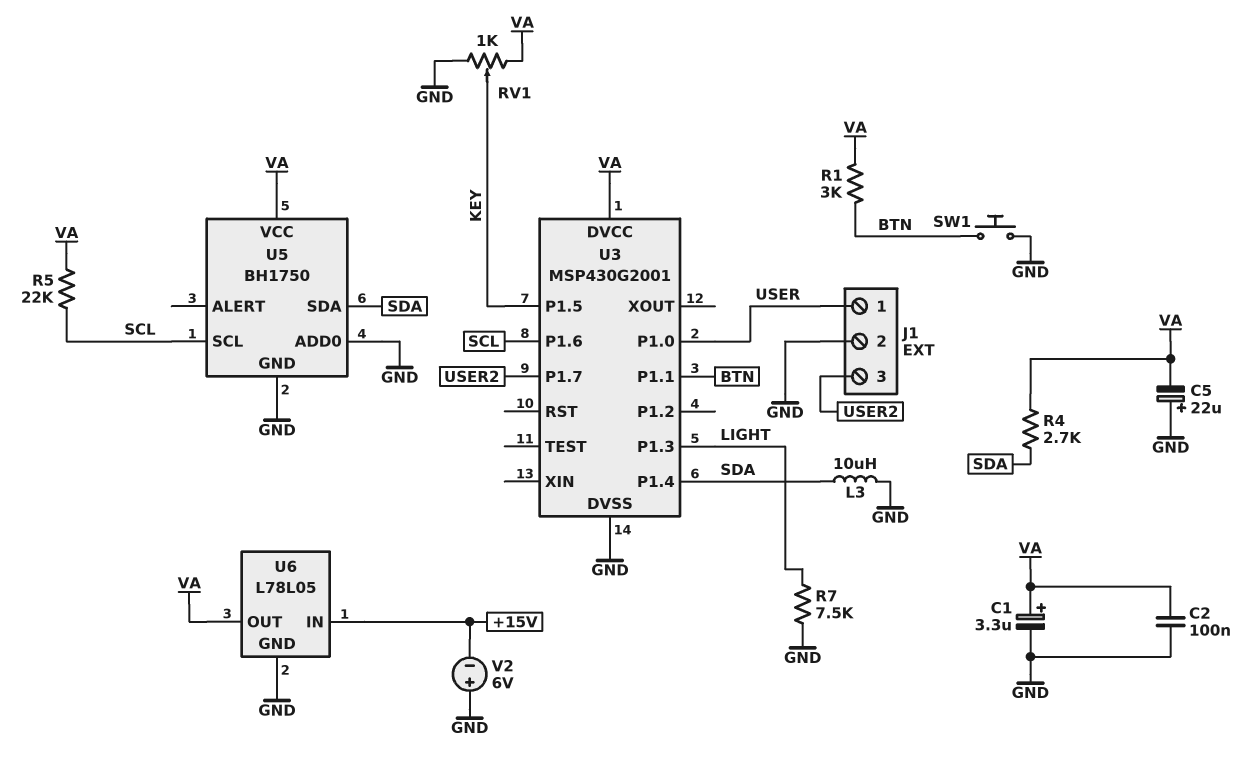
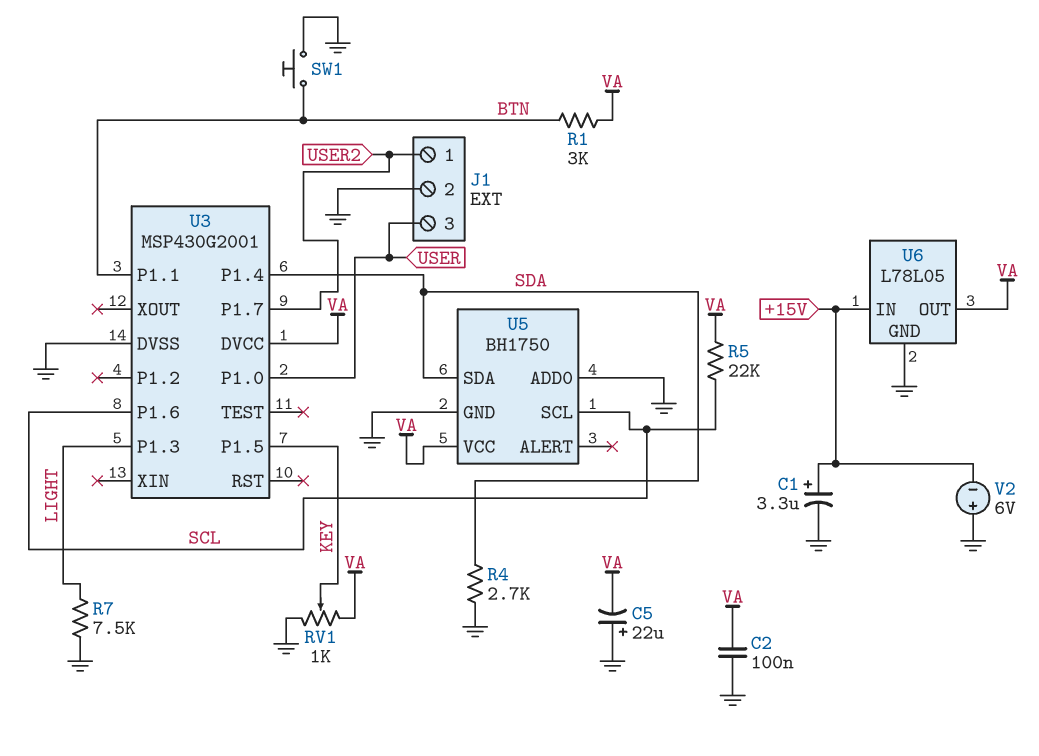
C1: 3.3uF (plus VA, minus GND) -> 3.3uF (plus +15V, minus GND)
J1 pin 1: USER -> USER2
J1 pin 3: USER2 -> USER
L3: 10uH (GND, SDA) -> none
R4: 2.7k (SDA, VA) -> 2.7k (GND, SDA)

